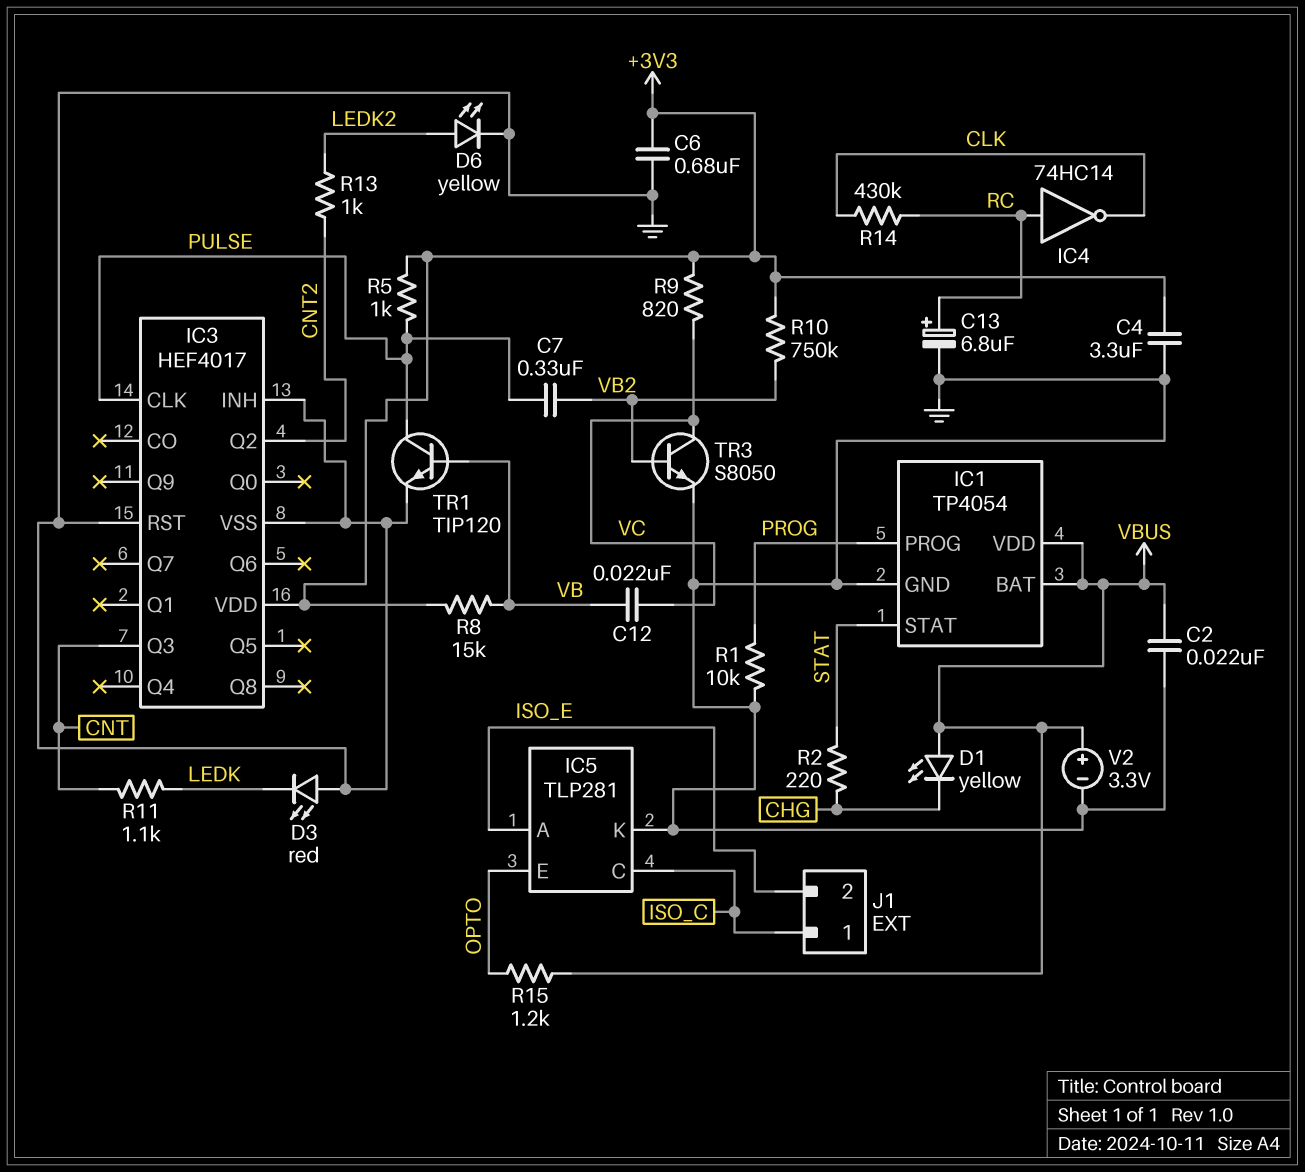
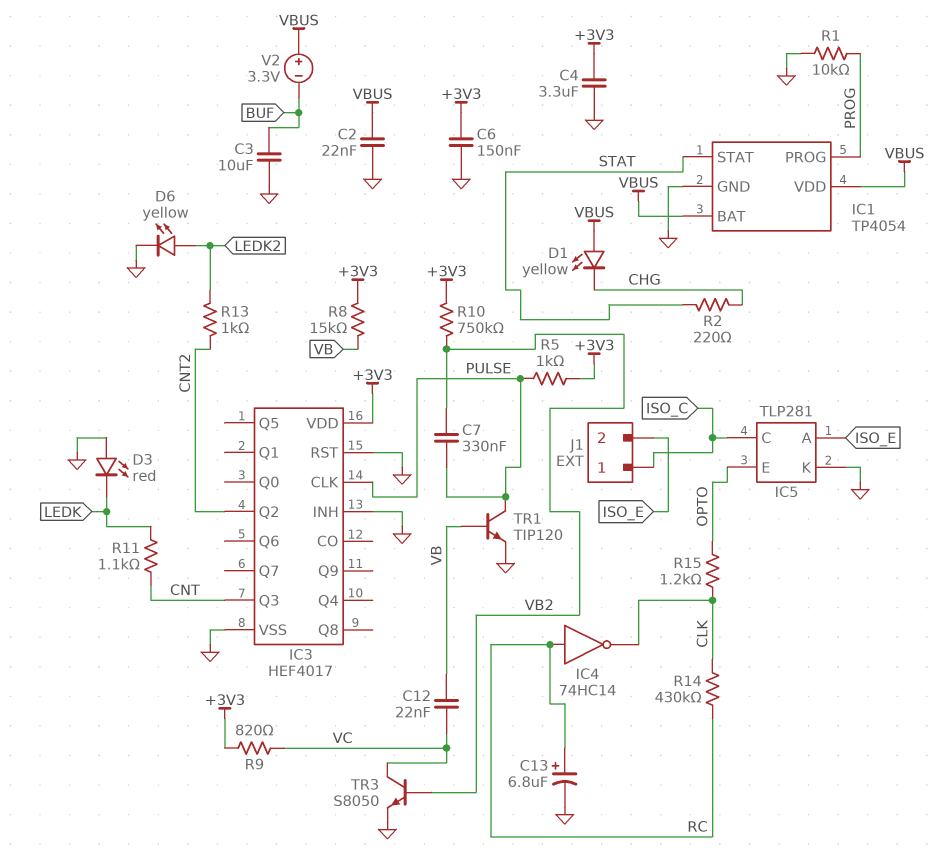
C3: none -> 10uF (BUF, GND)
C6: 680nF (+3V3, GND) -> 150nF (+3V3, GND)
R15: 1.2k (OPTO, VBUS) -> 1.2k (CLK, OPTO)
V2: 3.3V (plus VBUS, minus GND) -> 3.3V (plus VBUS, minus BUF)

